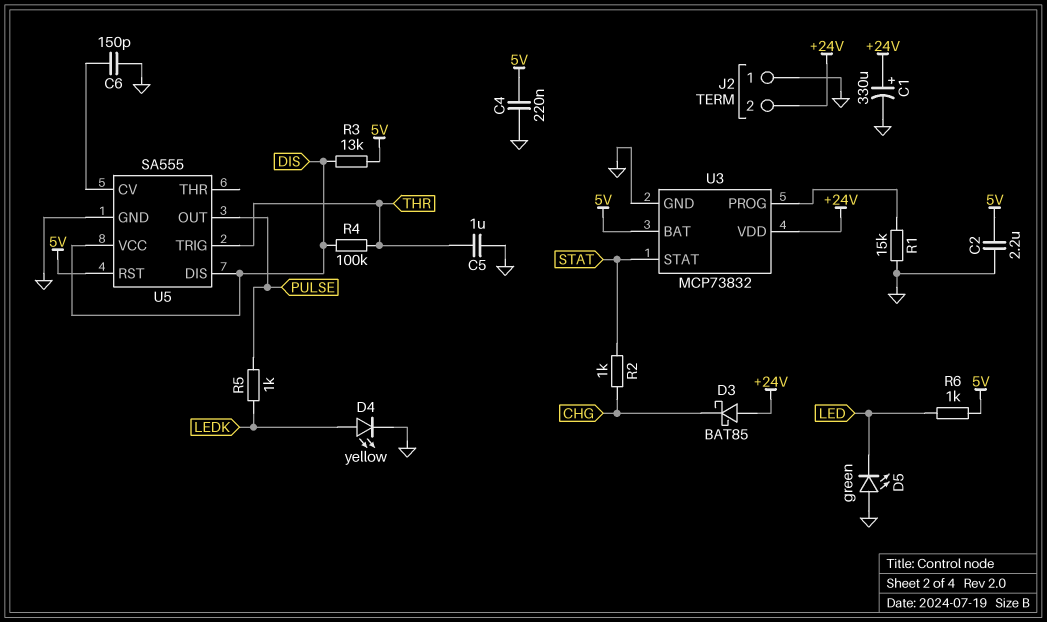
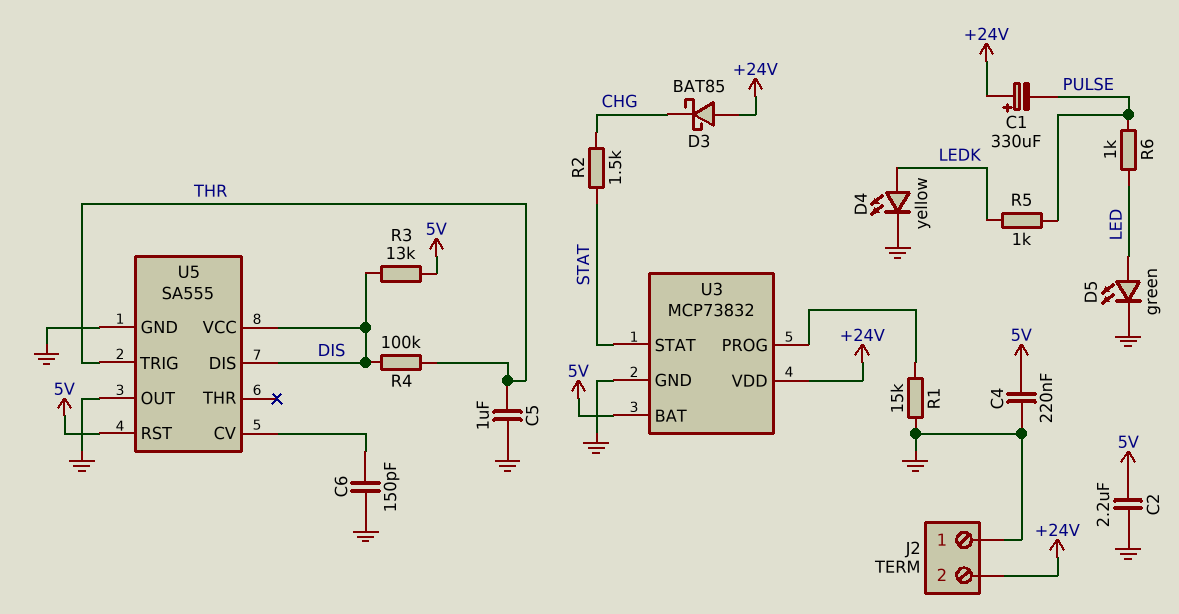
C1: 330uF (plus +24V, minus GND) -> 330uF (plus +24V, minus PULSE)
D5: LED green (A GND, K LED) -> LED green (A LED, K GND)
R2: 1k (CHG, STAT) -> 1.5k (CHG, STAT)
R6: 1k (5V, LED) -> 1k (LED, PULSE)
U5 pin OUT: PULSE -> GND

